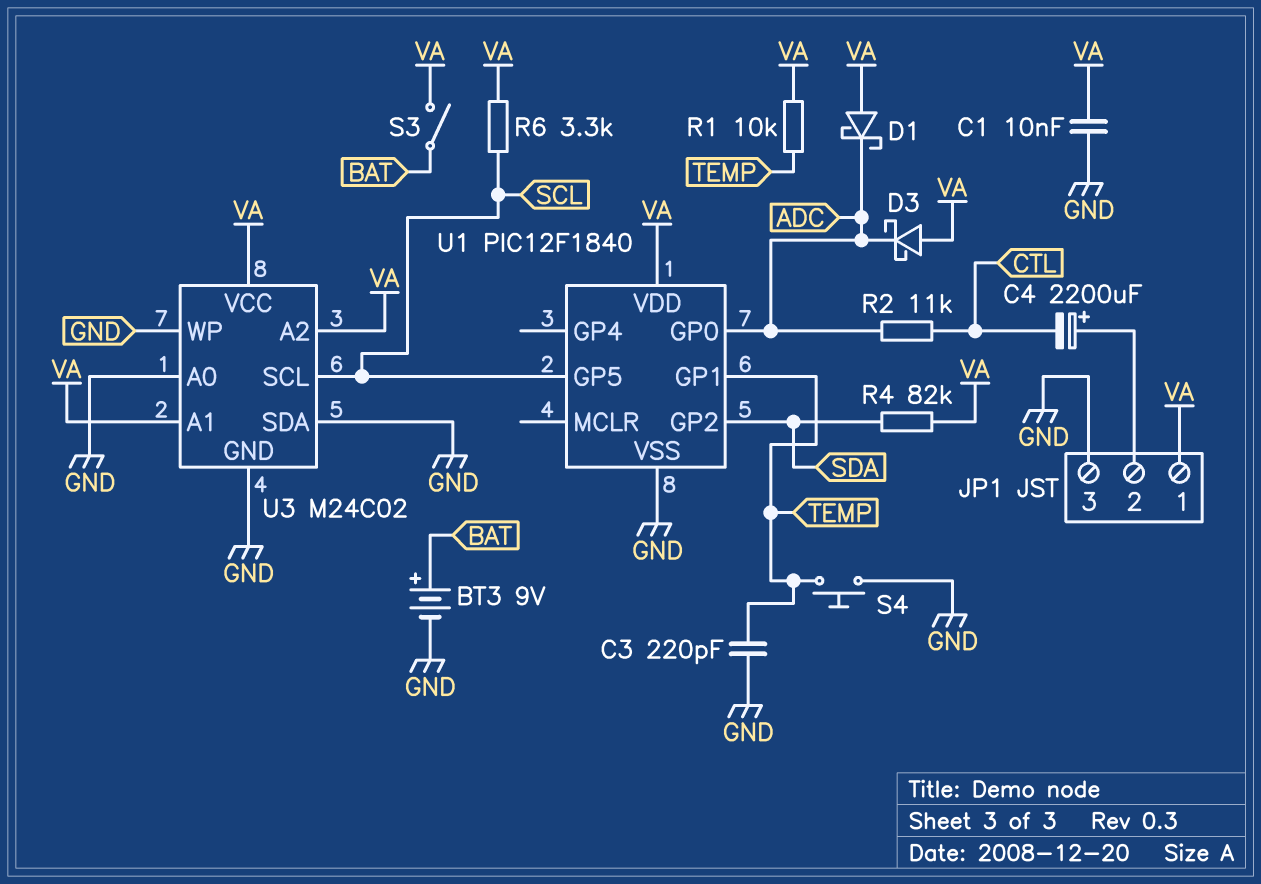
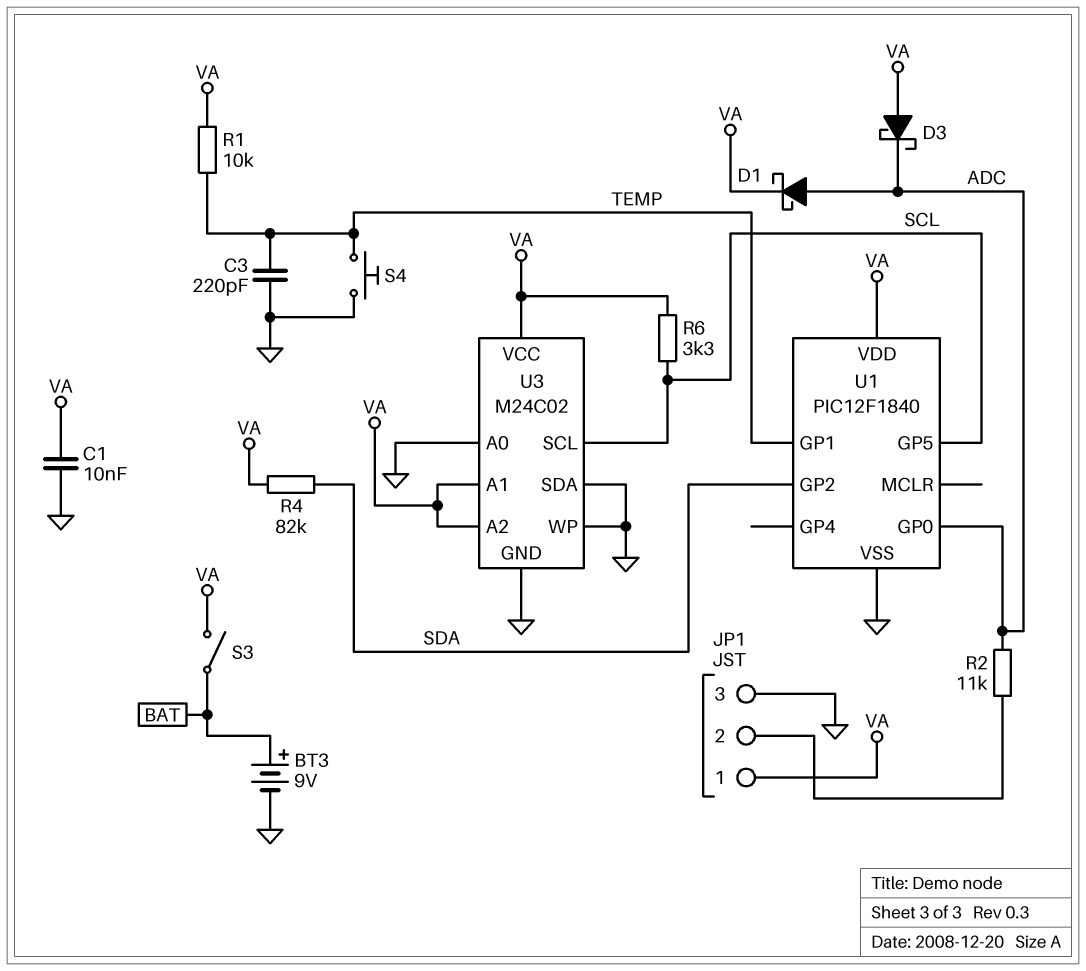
C4: 2200uF (plus JP1/2, minus CTL) -> none
D1: schottky (A VA, K ADC) -> schottky (A ADC, K VA)
R2: 11k (ADC, CTL) -> 11k (ADC, JP1/2)

